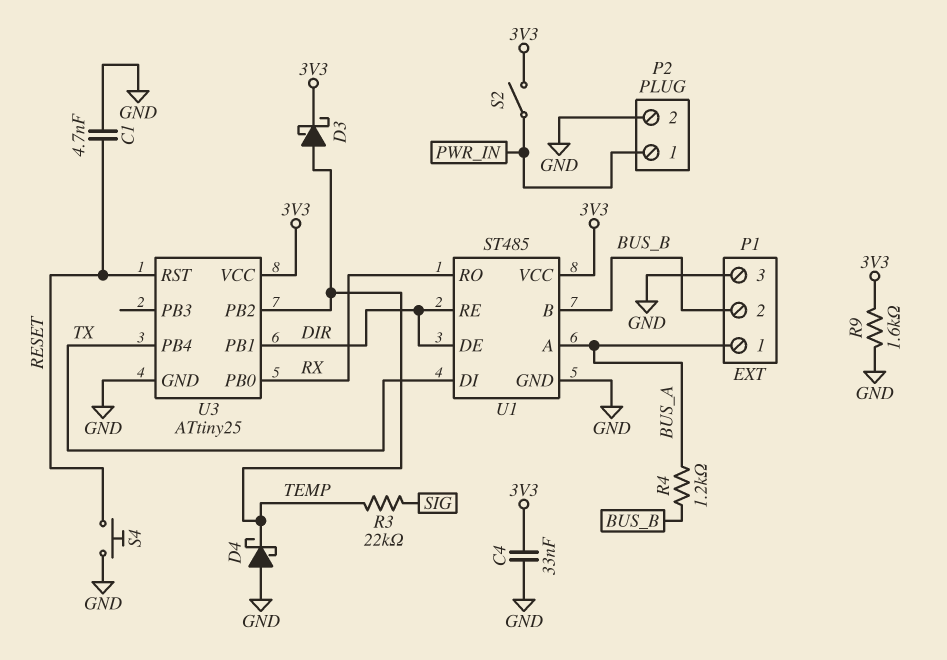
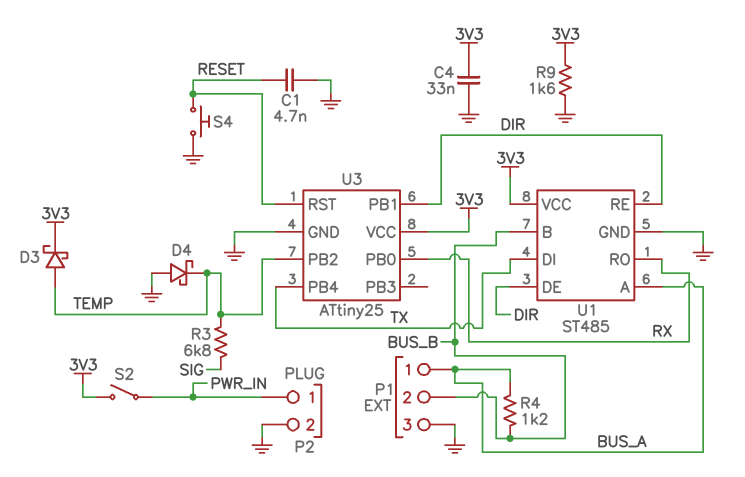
R3: 22k (SIG, TEMP) -> 6.8k (SIG, TEMP)

